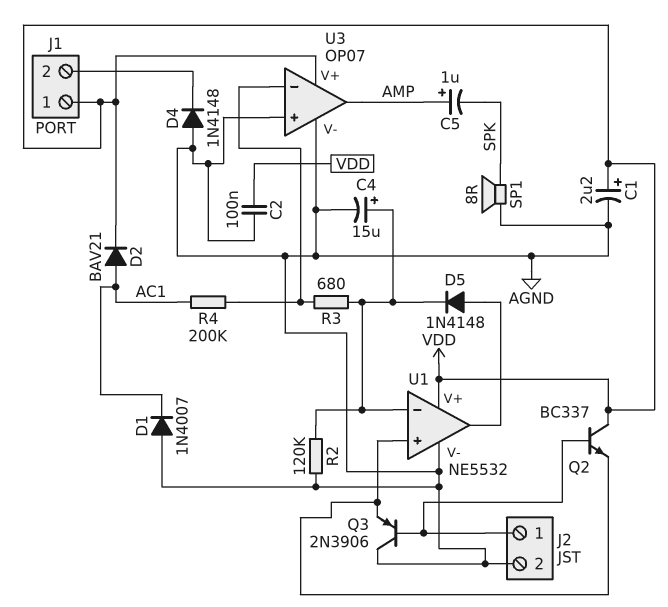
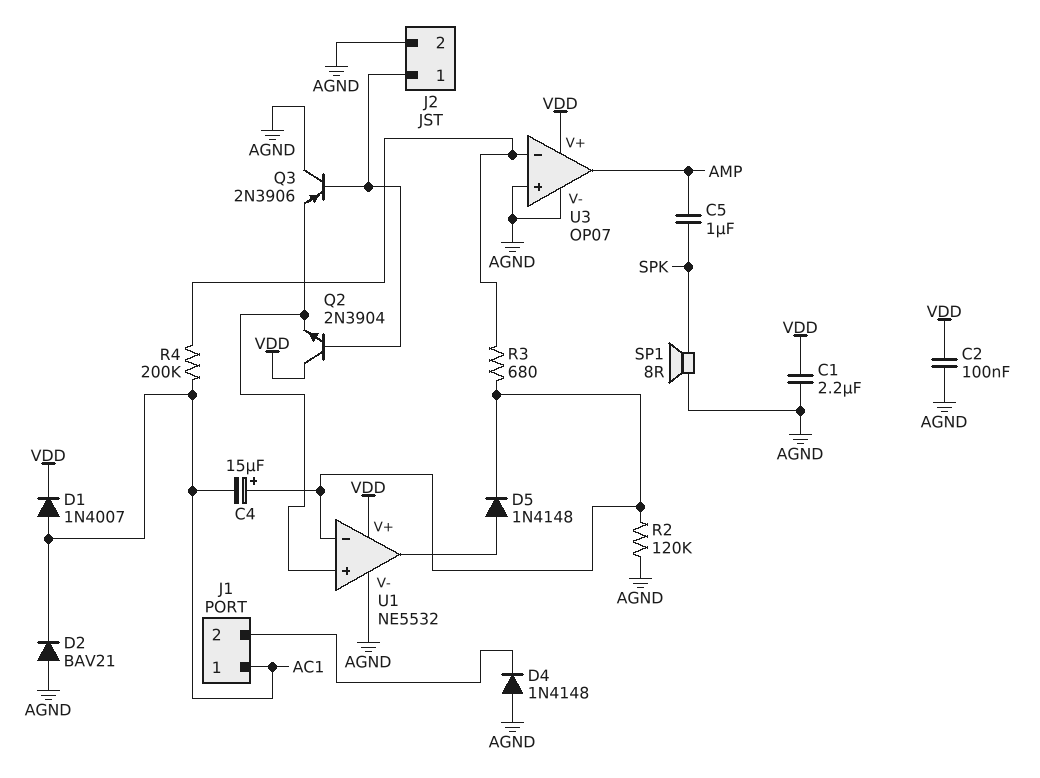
C1: 2.2uF (plus VDD, minus AGND) -> 2.2uF (AGND, VDD)
C4: 15uF (plus U1/in-, minus AGND) -> 15uF (plus U1/in-, minus AC1)
C5: 1uF (plus AMP, minus SPK) -> 1uF (AMP, SPK)
D1: diode 1N4007 (A AGND, K AC1) -> diode 1N4007 (A AC1, K VDD)
D2: diode BAV21 (A AC1, K VDD) -> diode BAV21 (A AGND, K AC1)
J1 pin 1: VDD -> AC1
Q2: NPN BC337 (B J2/1, C VDD, E U1/in+) -> NPN 2N3904 (B J2/1, C VDD, E U1/in+)

